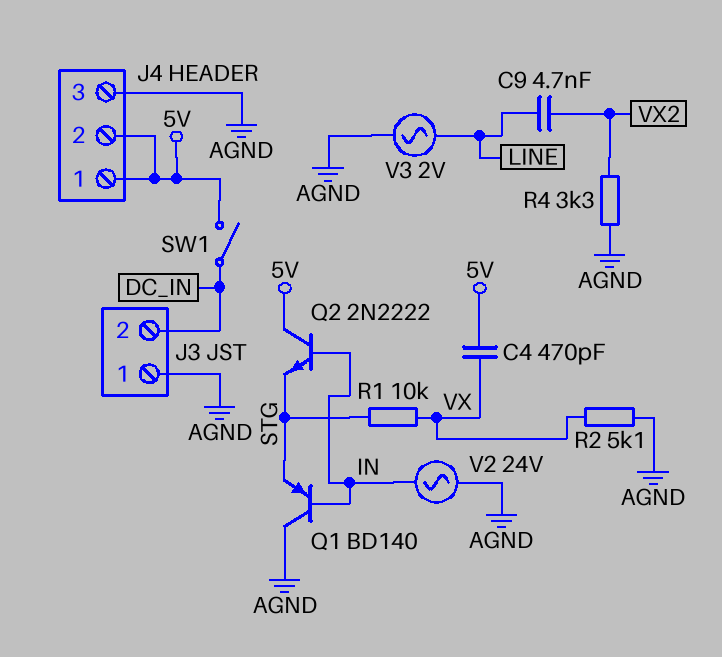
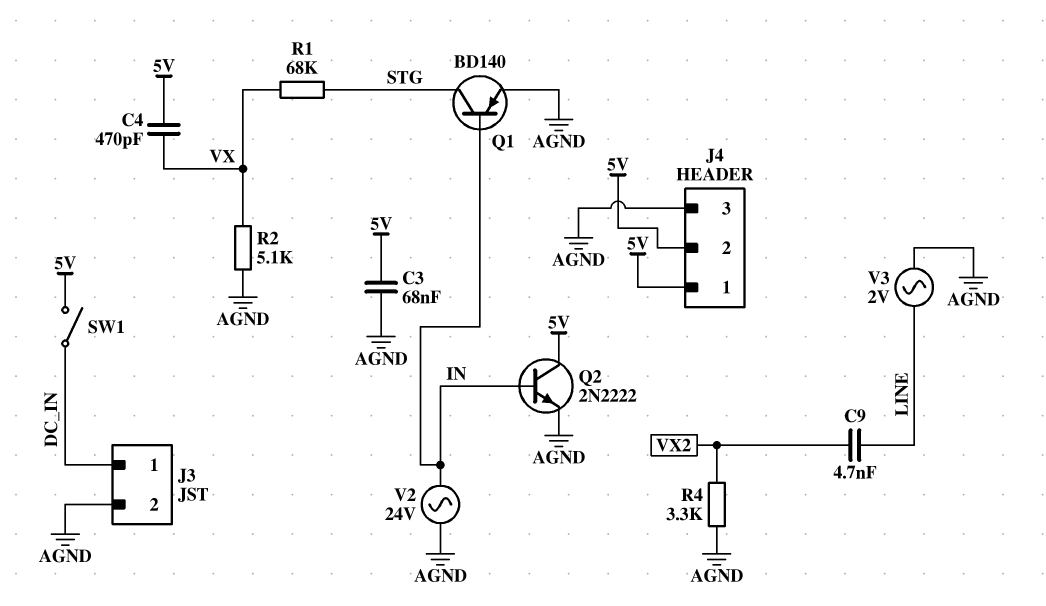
C3: none -> 68nF (5V, AGND)
J3 pin 1: AGND -> DC_IN
J3 pin 2: DC_IN -> AGND
Q1: PNP BD140 (B IN, C AGND, E STG) -> PNP BD140 (B IN, C STG, E AGND)
Q2: NPN 2N2222 (B IN, C 5V, E STG) -> NPN 2N2222 (B IN, C 5V, E AGND)
R1: 10k (STG, VX) -> 68k (STG, VX)

